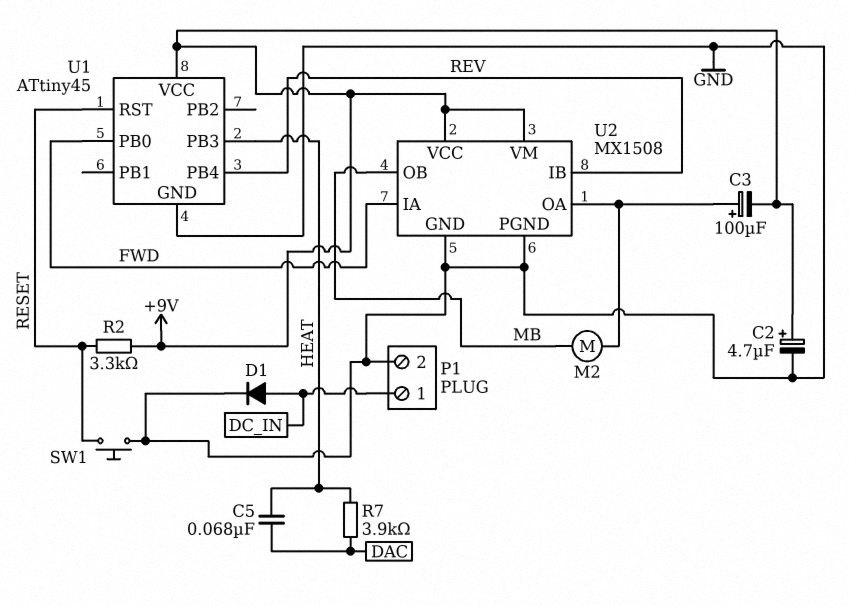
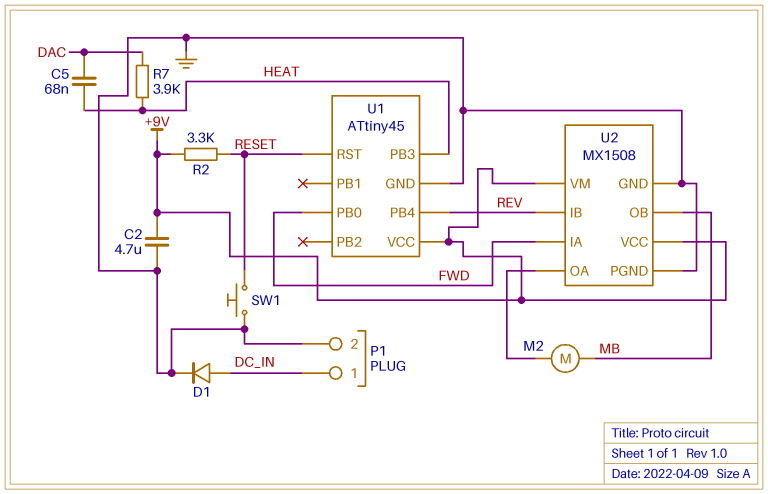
C2: 4.7uF (plus +9V, minus GND) -> 4.7uF (+9V, GND)
C3: 100uF (plus U2/OA, minus +9V) -> none

